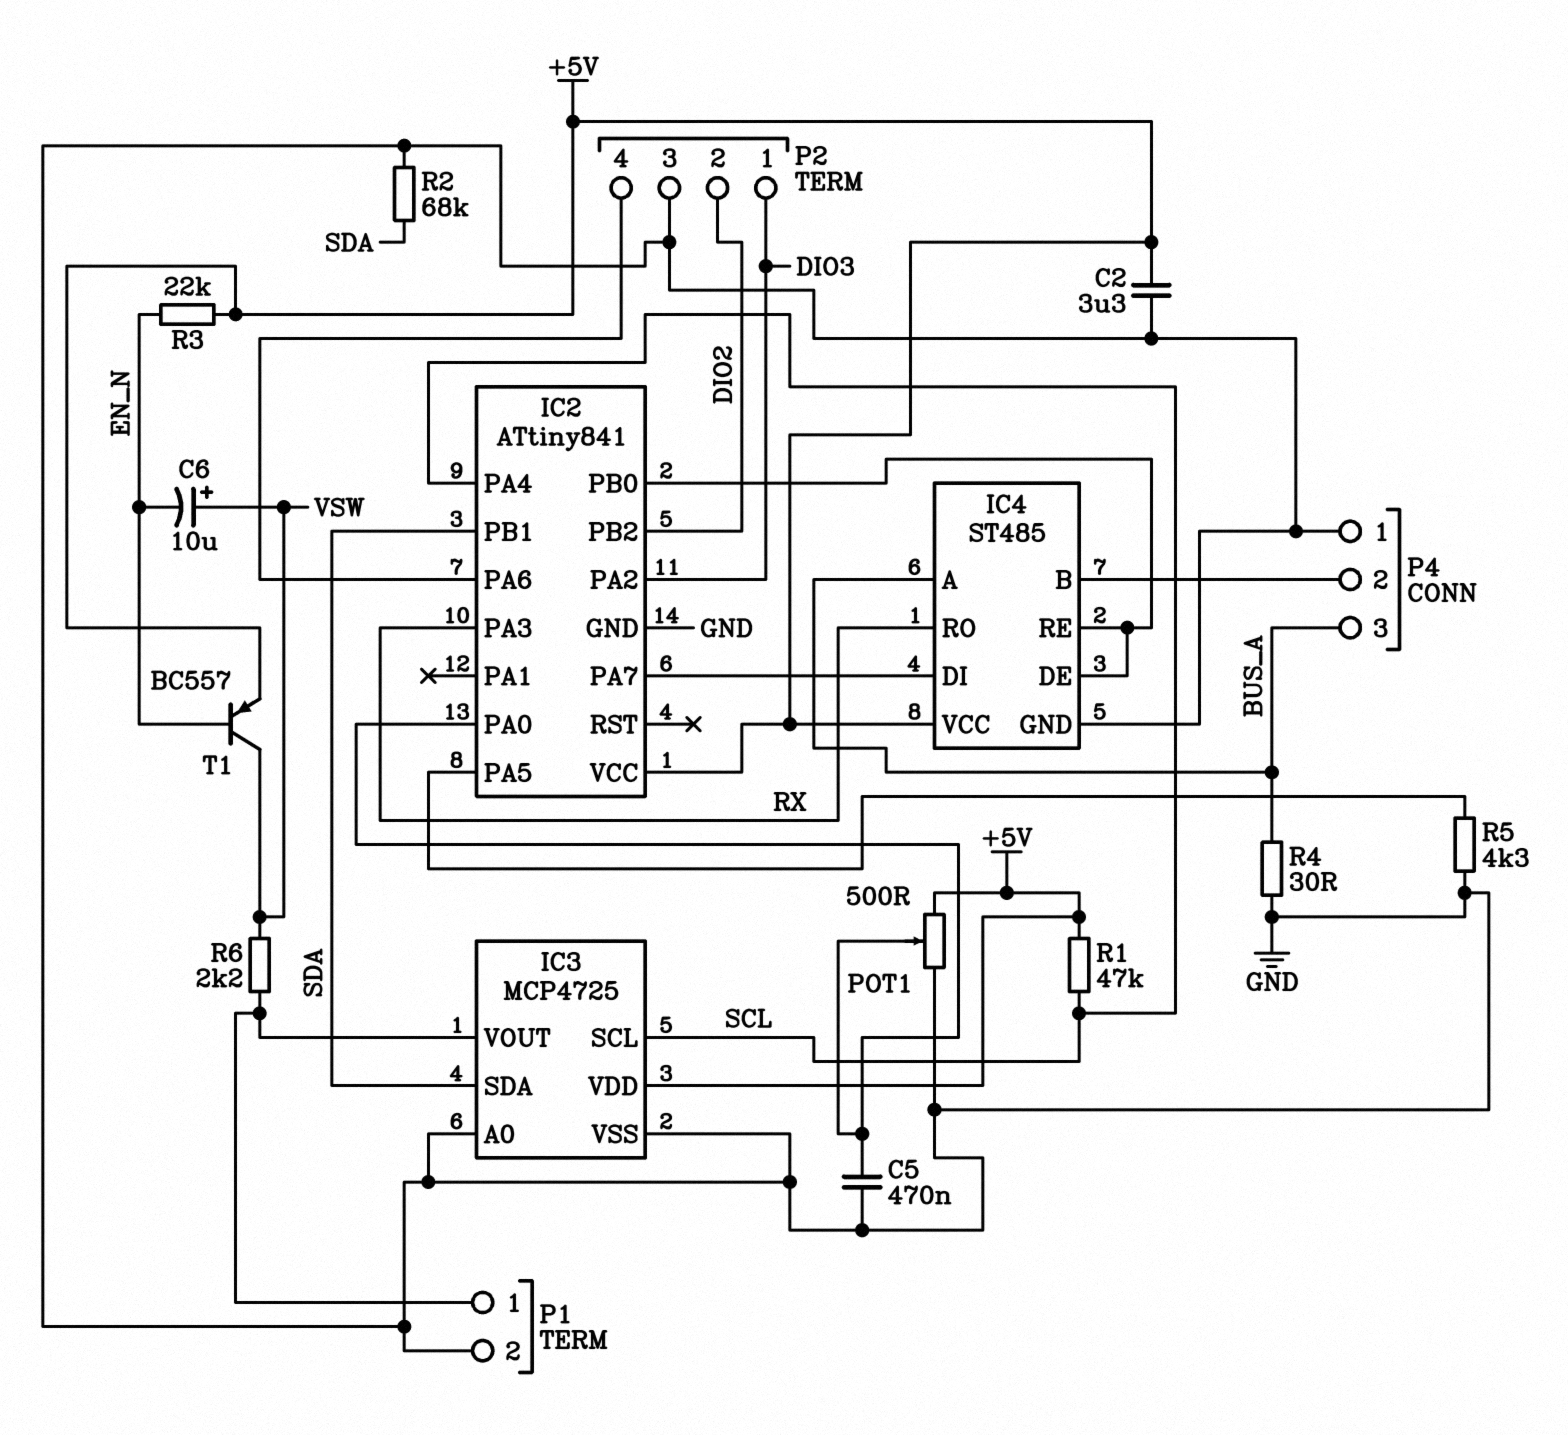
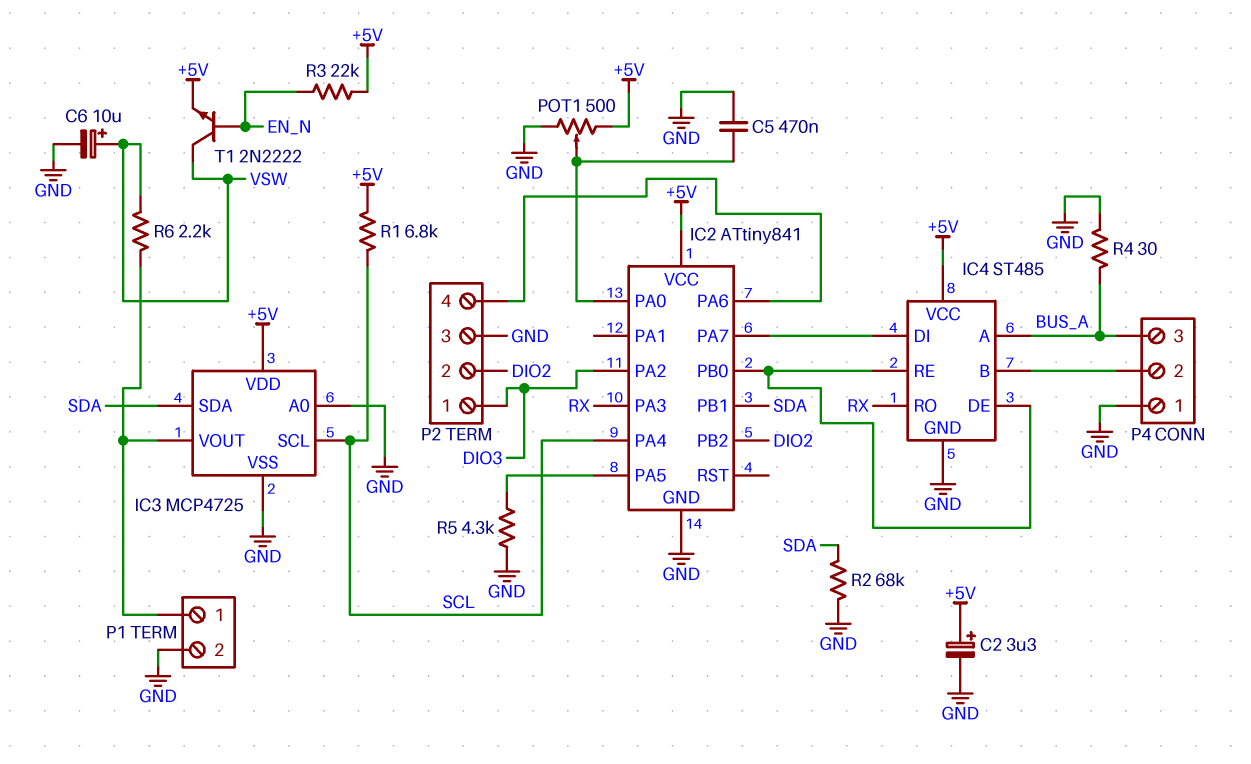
C2: 3.3uF (+5V, GND) -> 3.3uF (plus +5V, minus GND)
C6: 10uF (plus VSW, minus EN_N) -> 10uF (plus VSW, minus GND)
R1: 47k (+5V, SCL) -> 6.8k (+5V, SCL)
T1: PNP BC557 (B EN_N, C VSW, E +5V) -> NPN 2N2222 (B EN_N, C VSW, E +5V)

